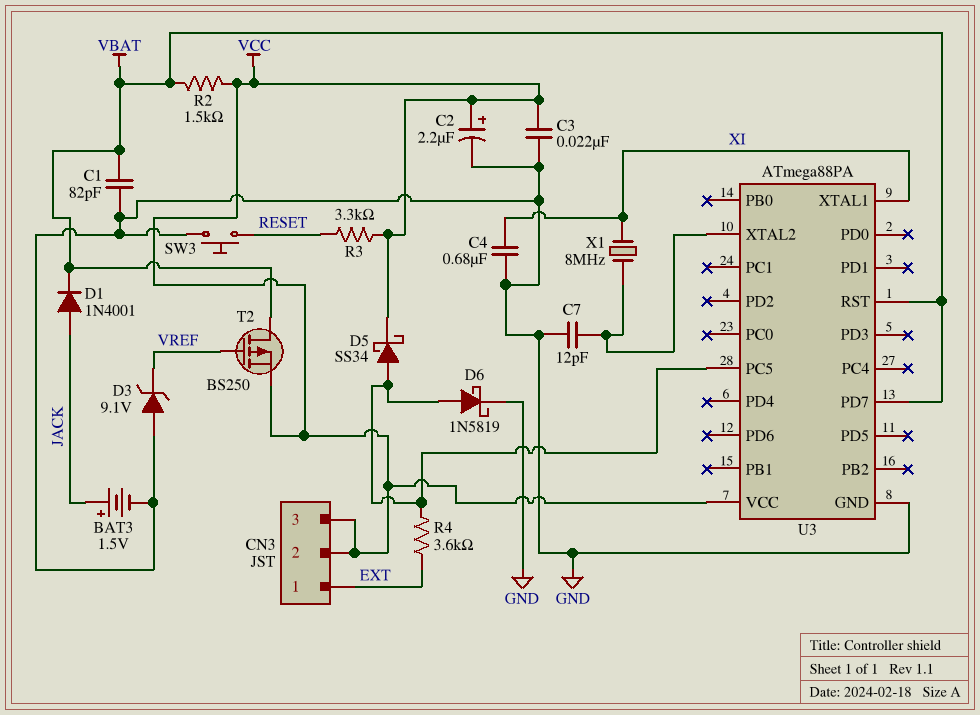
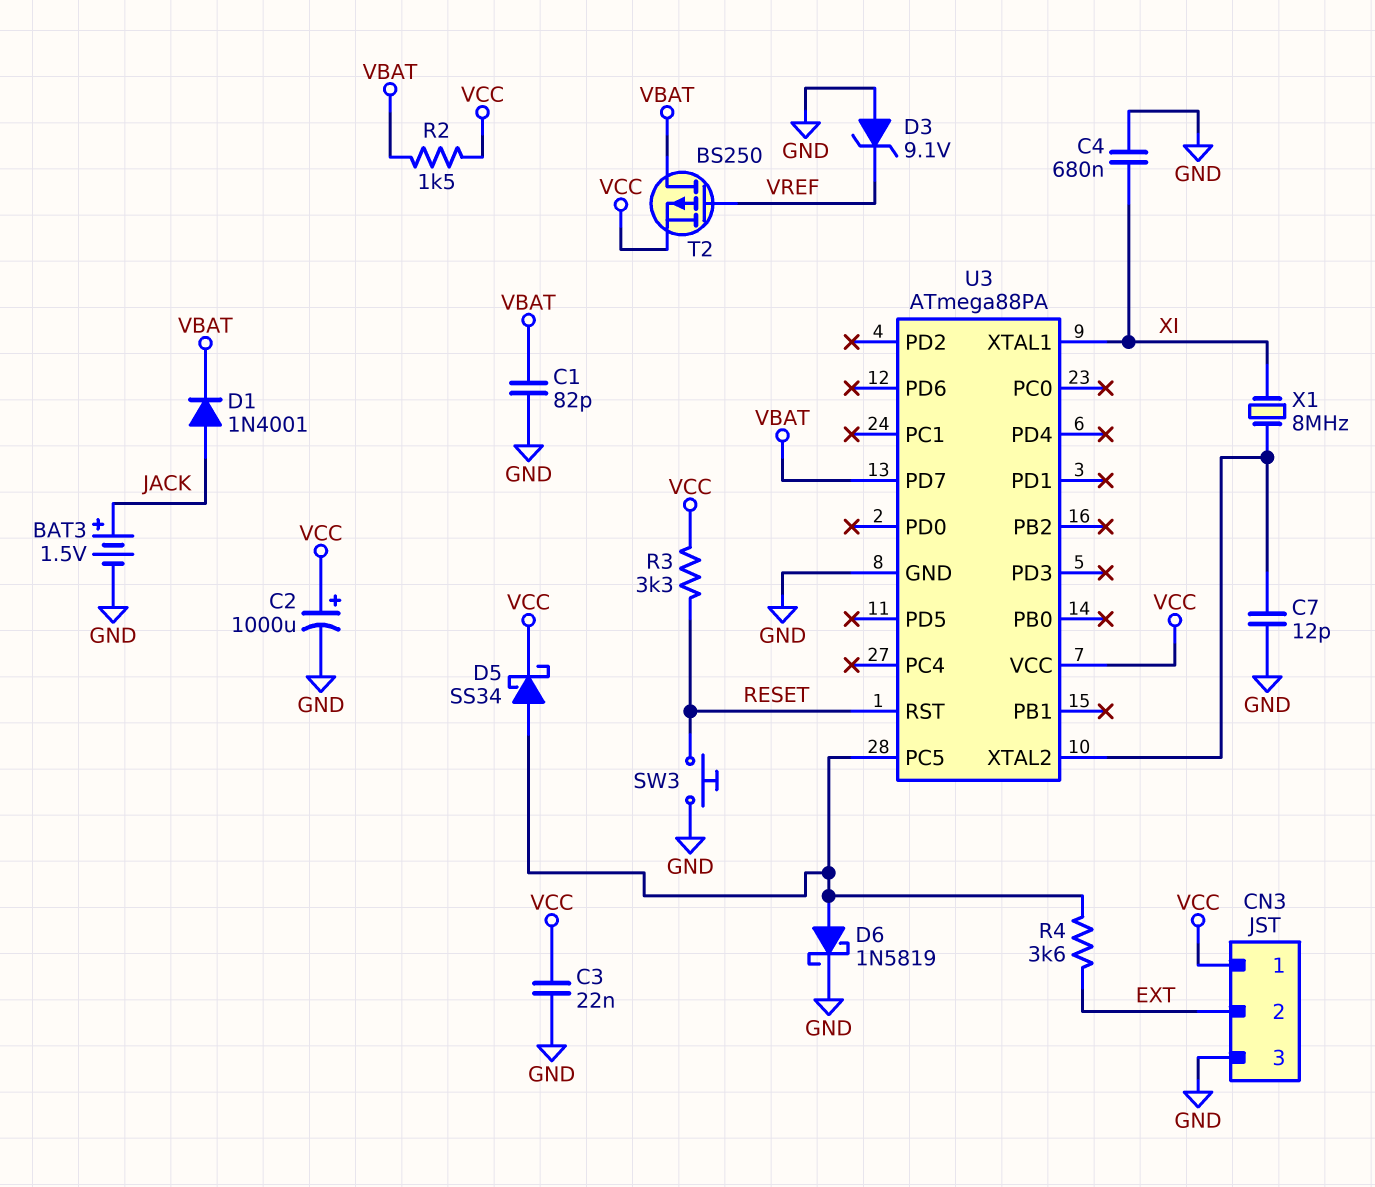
C2: 2.2uF (plus VCC, minus GND) -> 1000uF (plus VCC, minus GND)
CN3 pin 1: EXT -> VCC
CN3 pin 2: VCC -> EXT
CN3 pin 3: VCC -> GND
U3 pin RST: VBAT -> RESET

